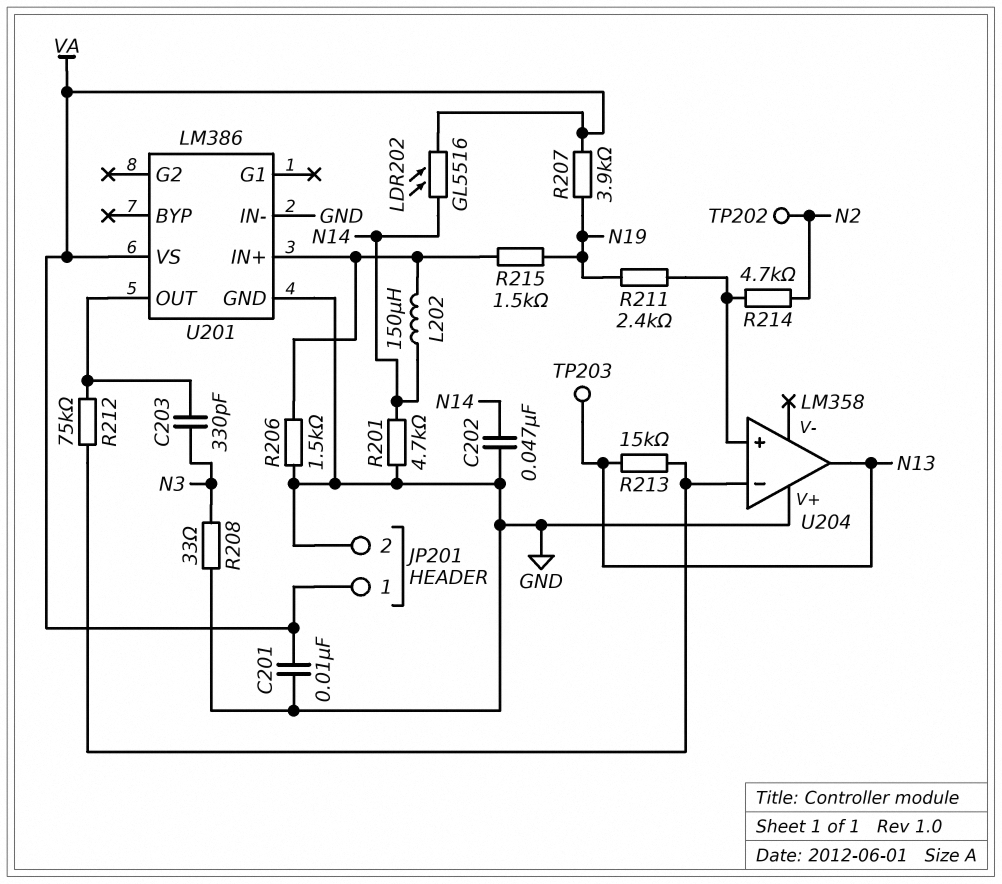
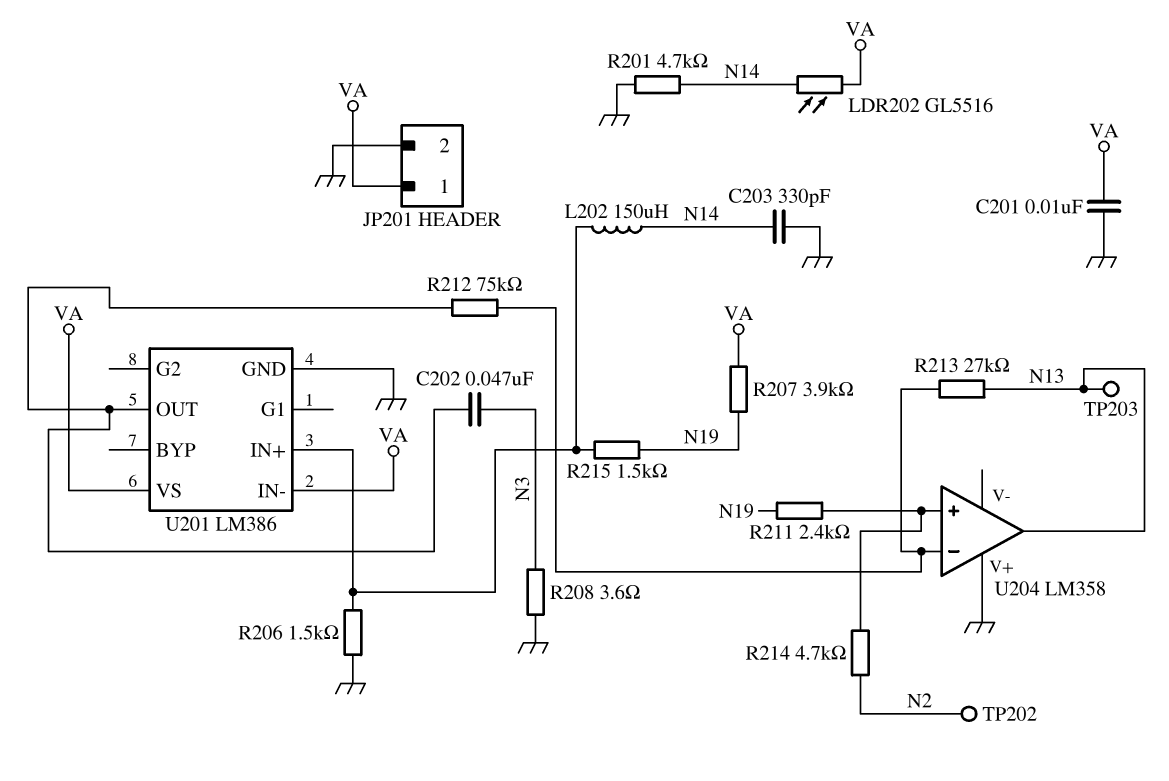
C202: 47nF (GND, N14) -> 47nF (N3, U201/OUT)
C203: 330pF (N3, U201/OUT) -> 330pF (GND, N14)
R208: 33 (GND, N3) -> 3.6 (GND, N3)
R213: 15k (N13, U204/in-) -> 27k (N13, U204/in-)
U201 pin IN-: GND -> VA

